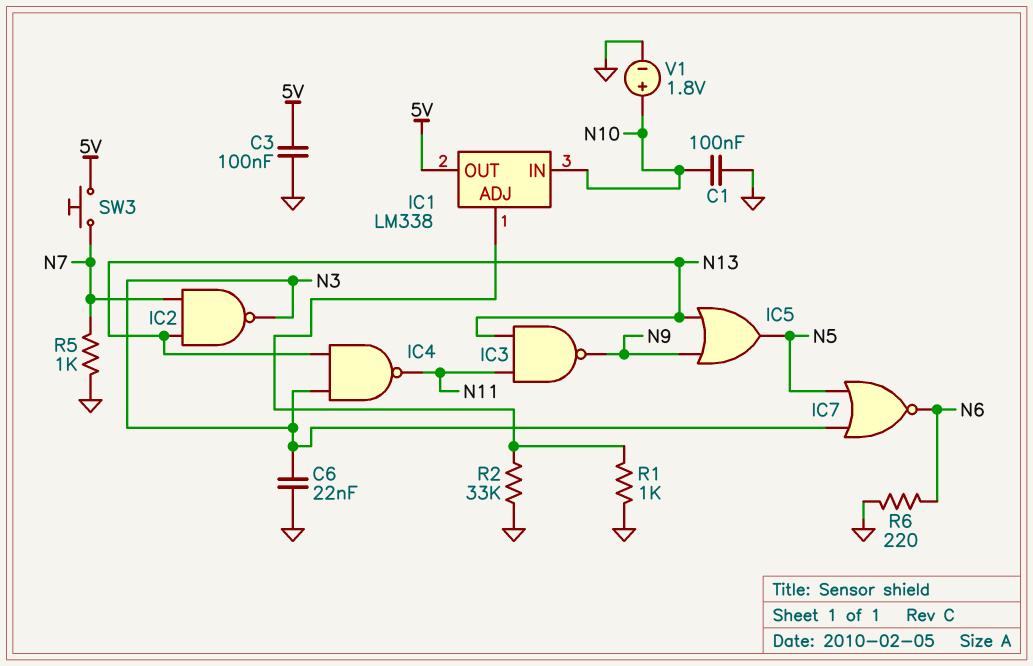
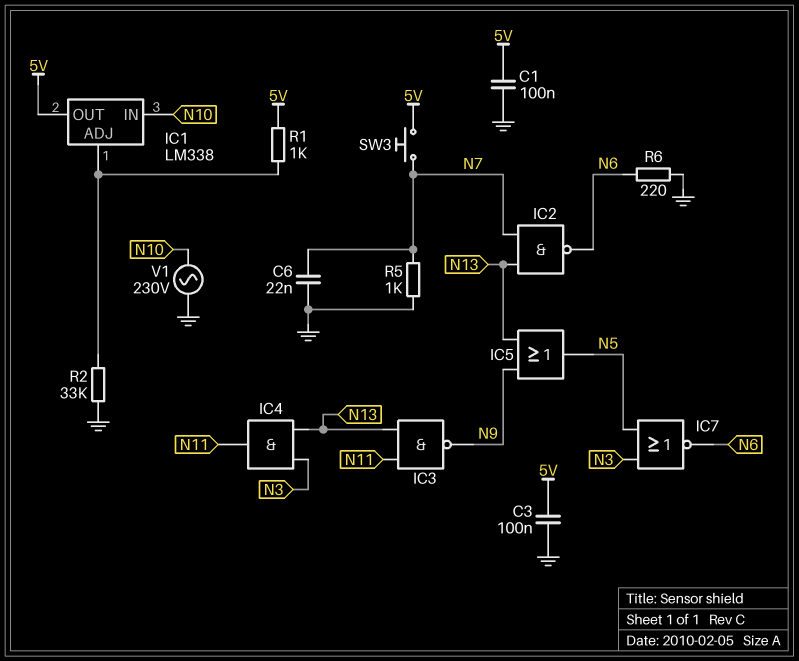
C1: 100nF (GND, N10) -> 100nF (5V, GND)
C6: 22nF (GND, N3) -> 22nF (GND, N7)
IC2: NAND (in N7, in N13, out N3) -> NAND (in N7, in N13, out N6)
IC4: NAND (in N3, in N13, out N11) -> AND (in N3, in N13, out N11)
R1: 1k (GND, IC1/ADJ) -> 1k (5V, IC1/ADJ)
V1: 1.8V (plus N10, minus GND) -> AC 230V (GND, N10)

